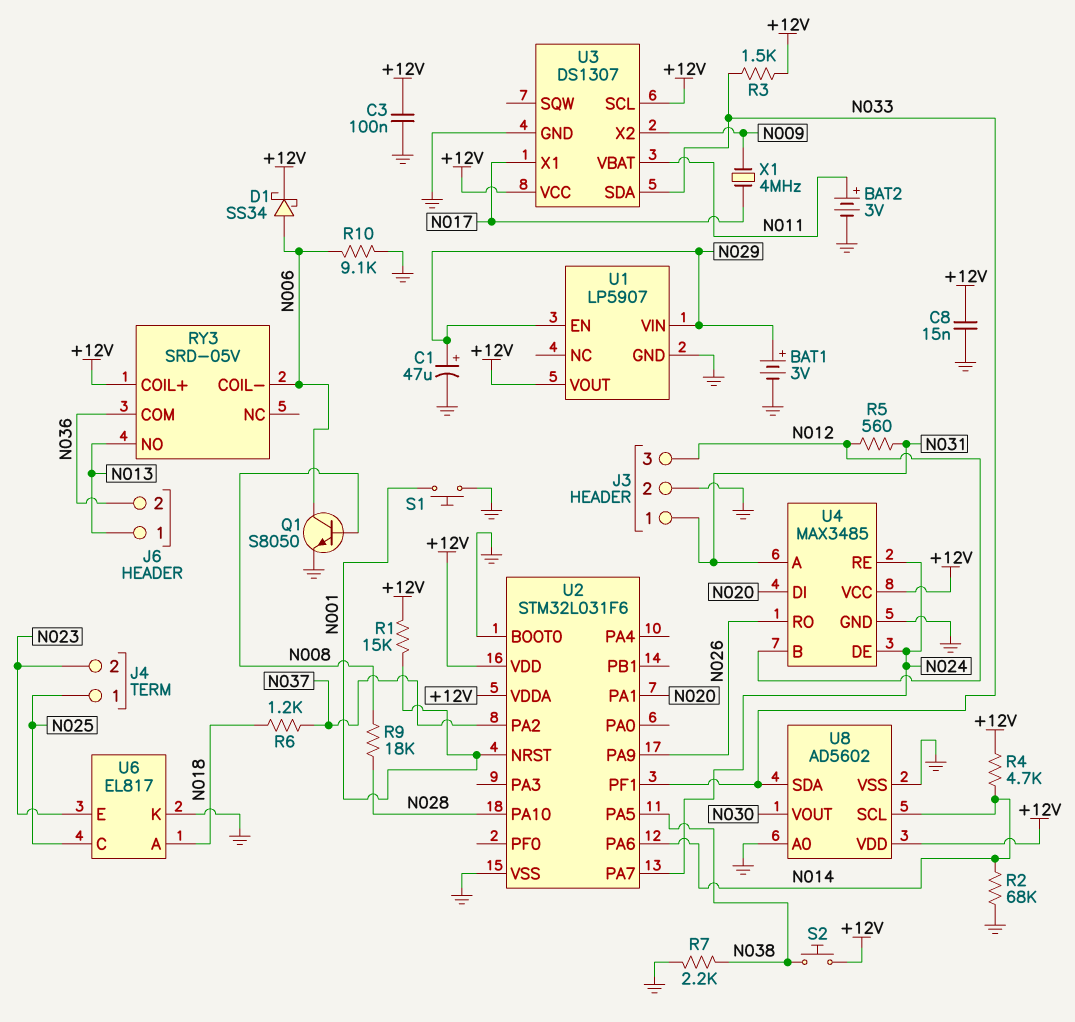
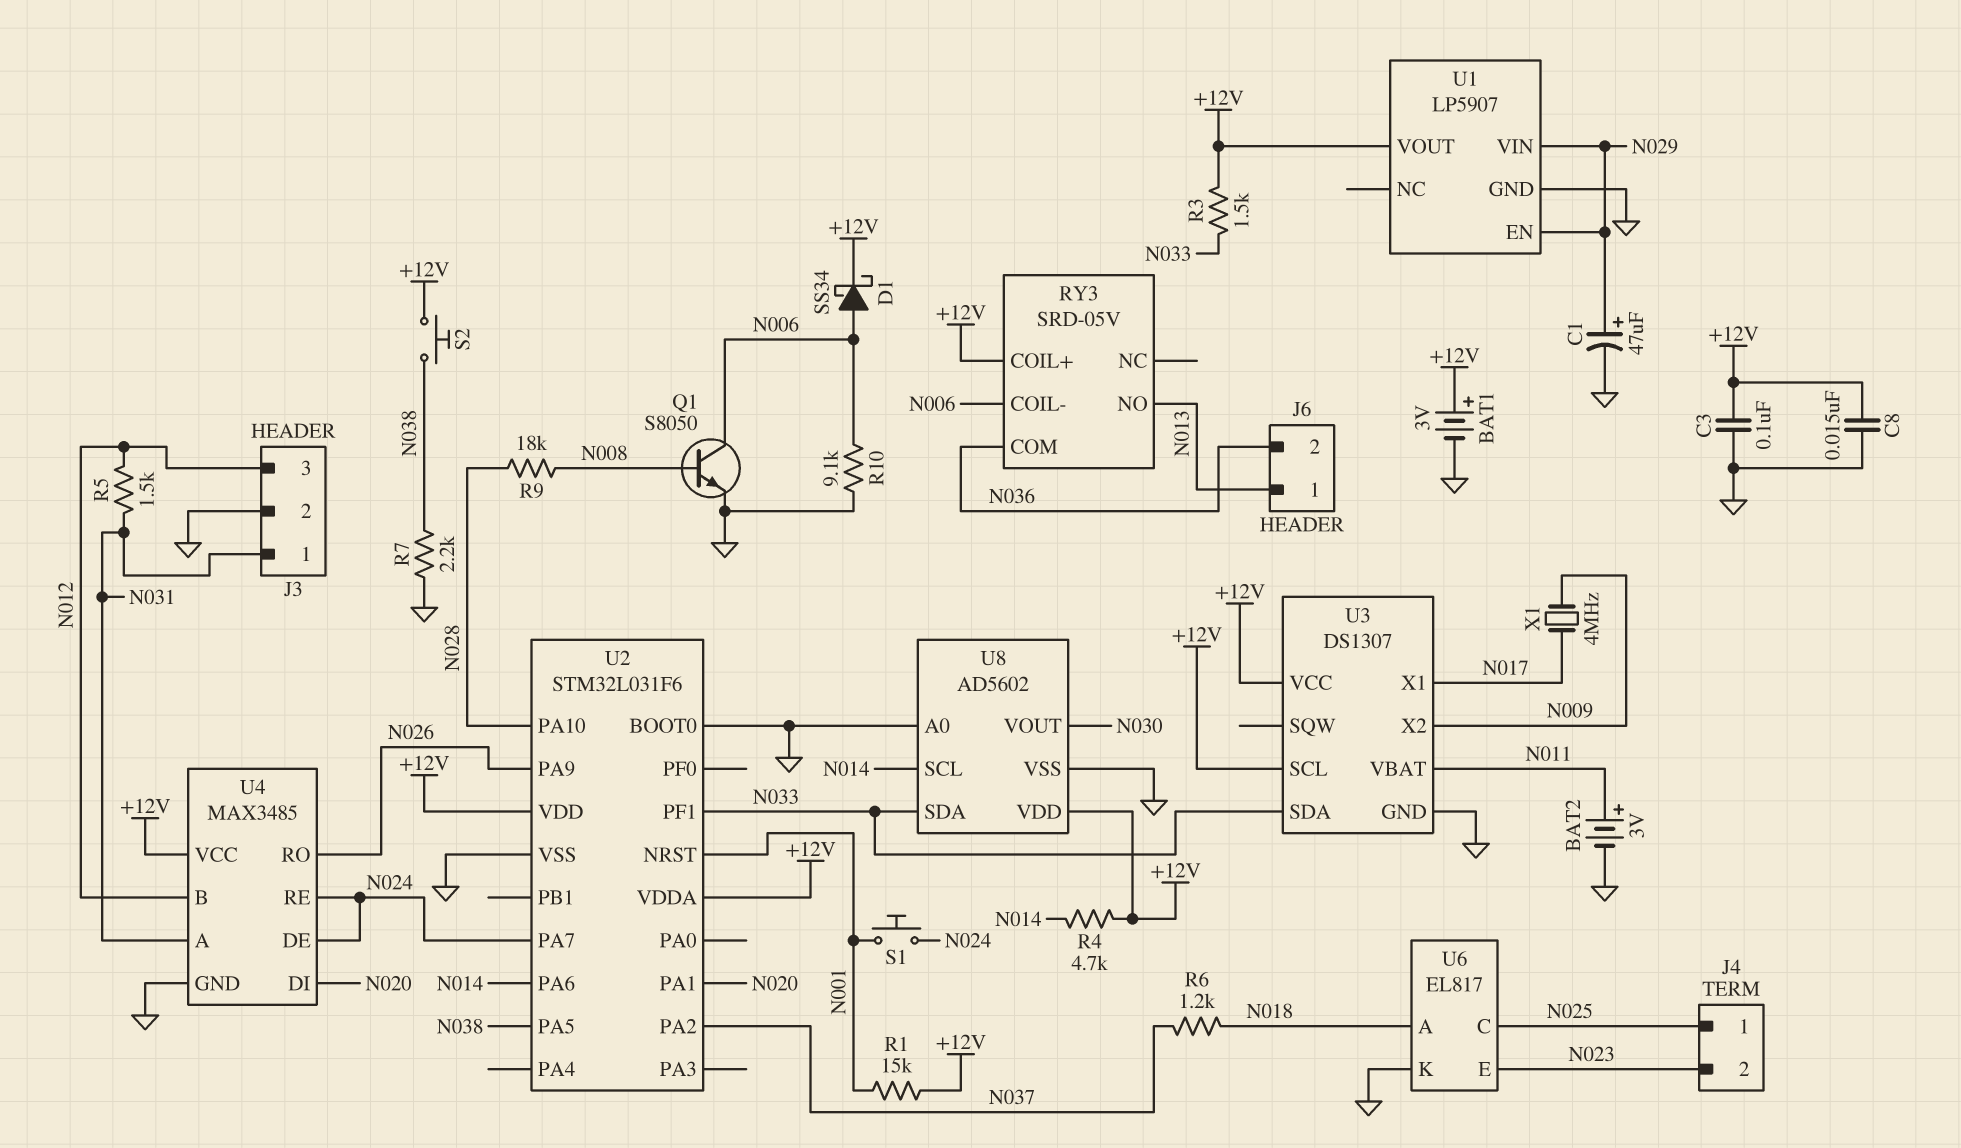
BAT1: 3V (plus N029, minus GND) -> 3V (plus +12V, minus GND)
R2: 68k (GND, N014) -> none
R5: 560 (N012, N031) -> 1.5k (N012, N031)
S1: button (GND, N001) -> button (N001, N024)

